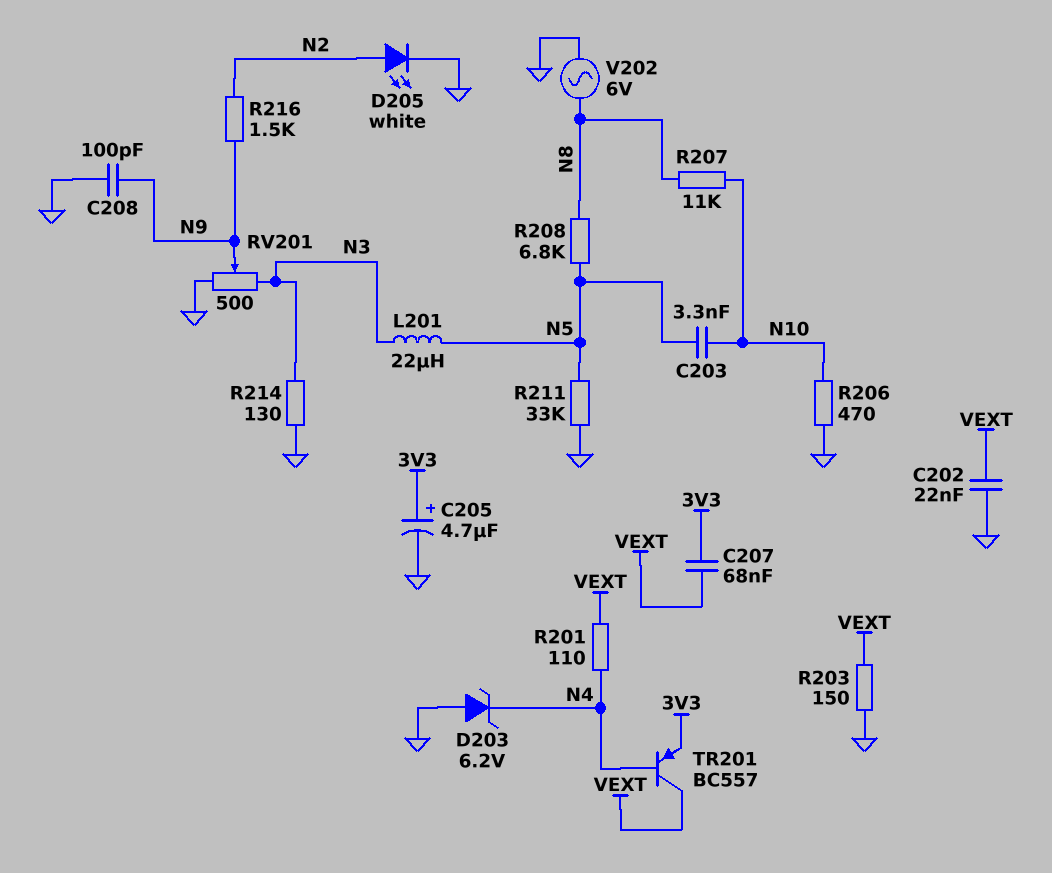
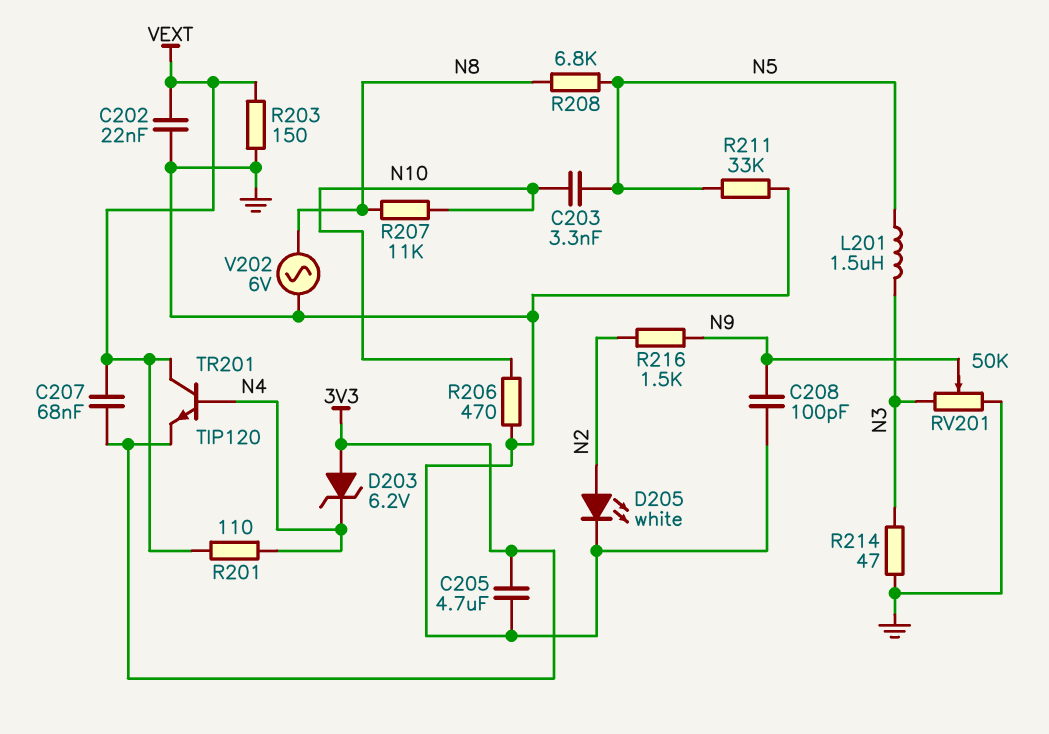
C205: 4.7uF (plus 3V3, minus GND) -> 4.7uF (3V3, GND)
D203: zener 6.2V (A GND, K N4) -> zener 6.2V (A 3V3, K N4)
L201: 22uH (N3, N5) -> 1.5uH (N3, N5)
R214: 130 (GND, N3) -> 47 (GND, N3)
RV201: 500 (GND, N3, wiper N9) -> 50k (GND, N3, wiper N9)
TR201: PNP BC557 (B N4, C VEXT, E 3V3) -> NPN TIP120 (B N4, C VEXT, E 3V3)

